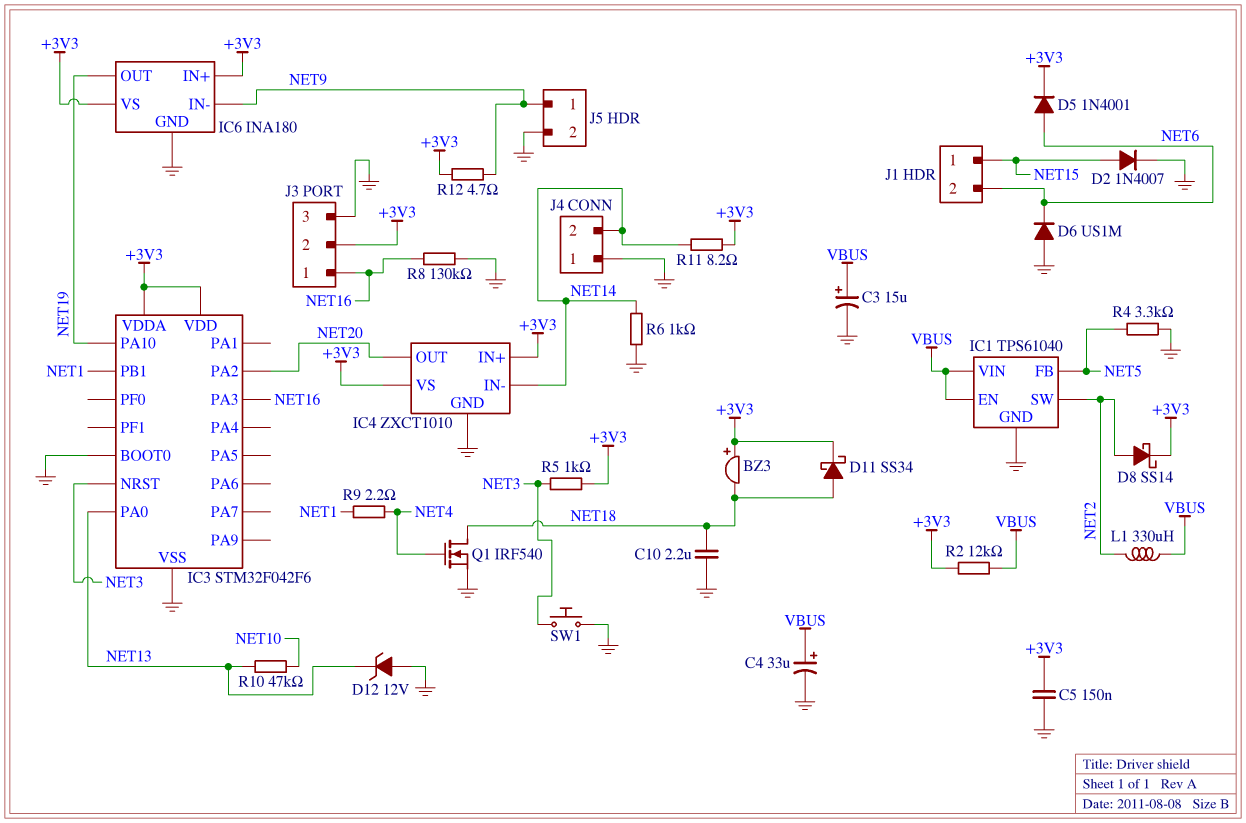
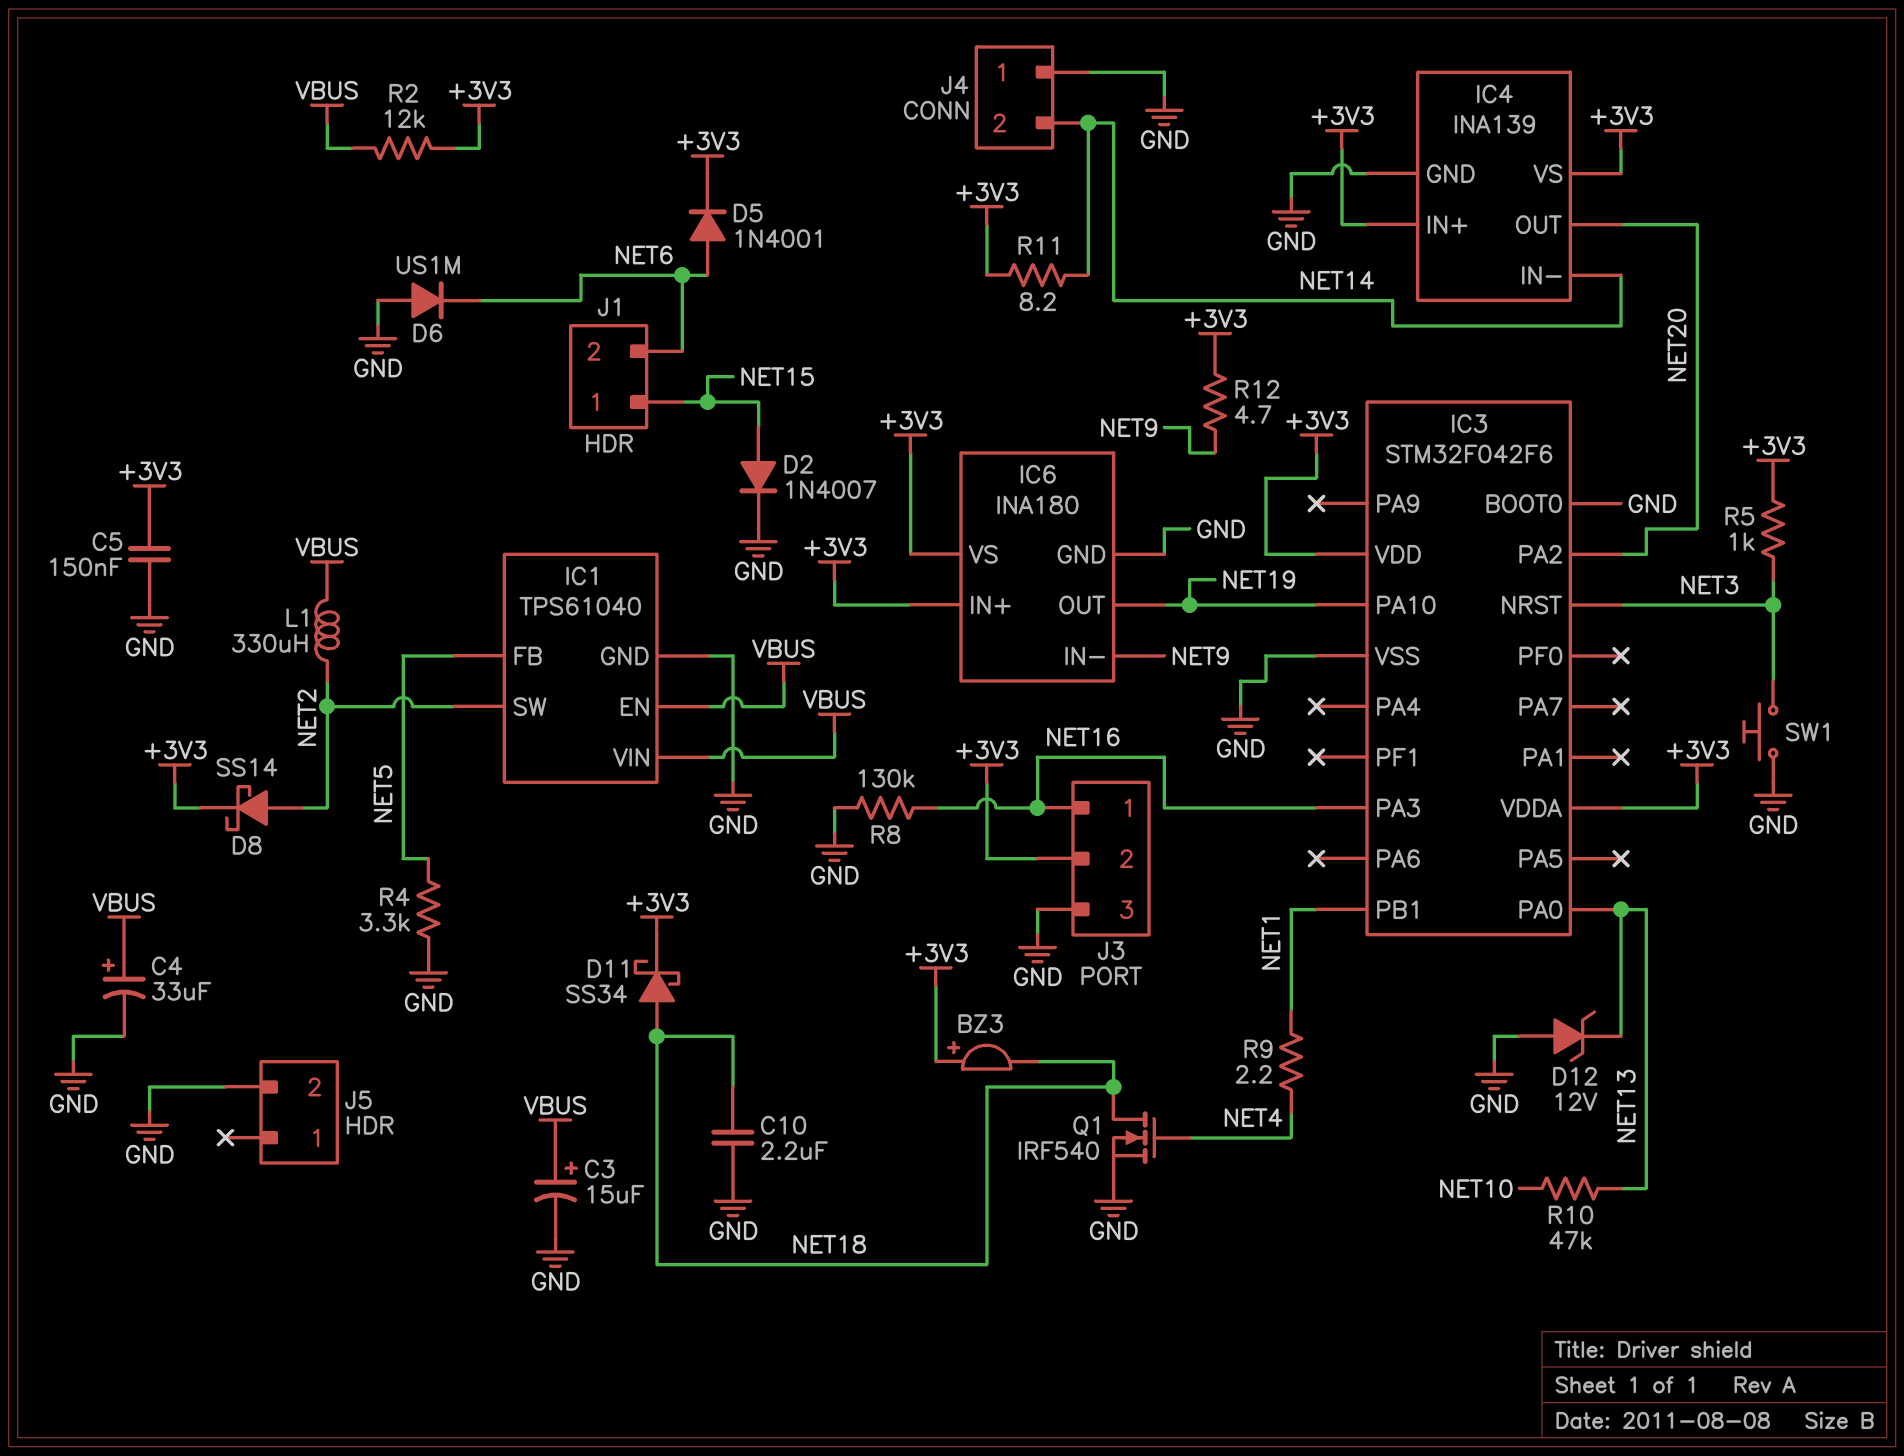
IC4: ZXCT1010 -> INA139
J5 pin 1: NET9 -> none
R6: 1k (GND, NET14) -> none

